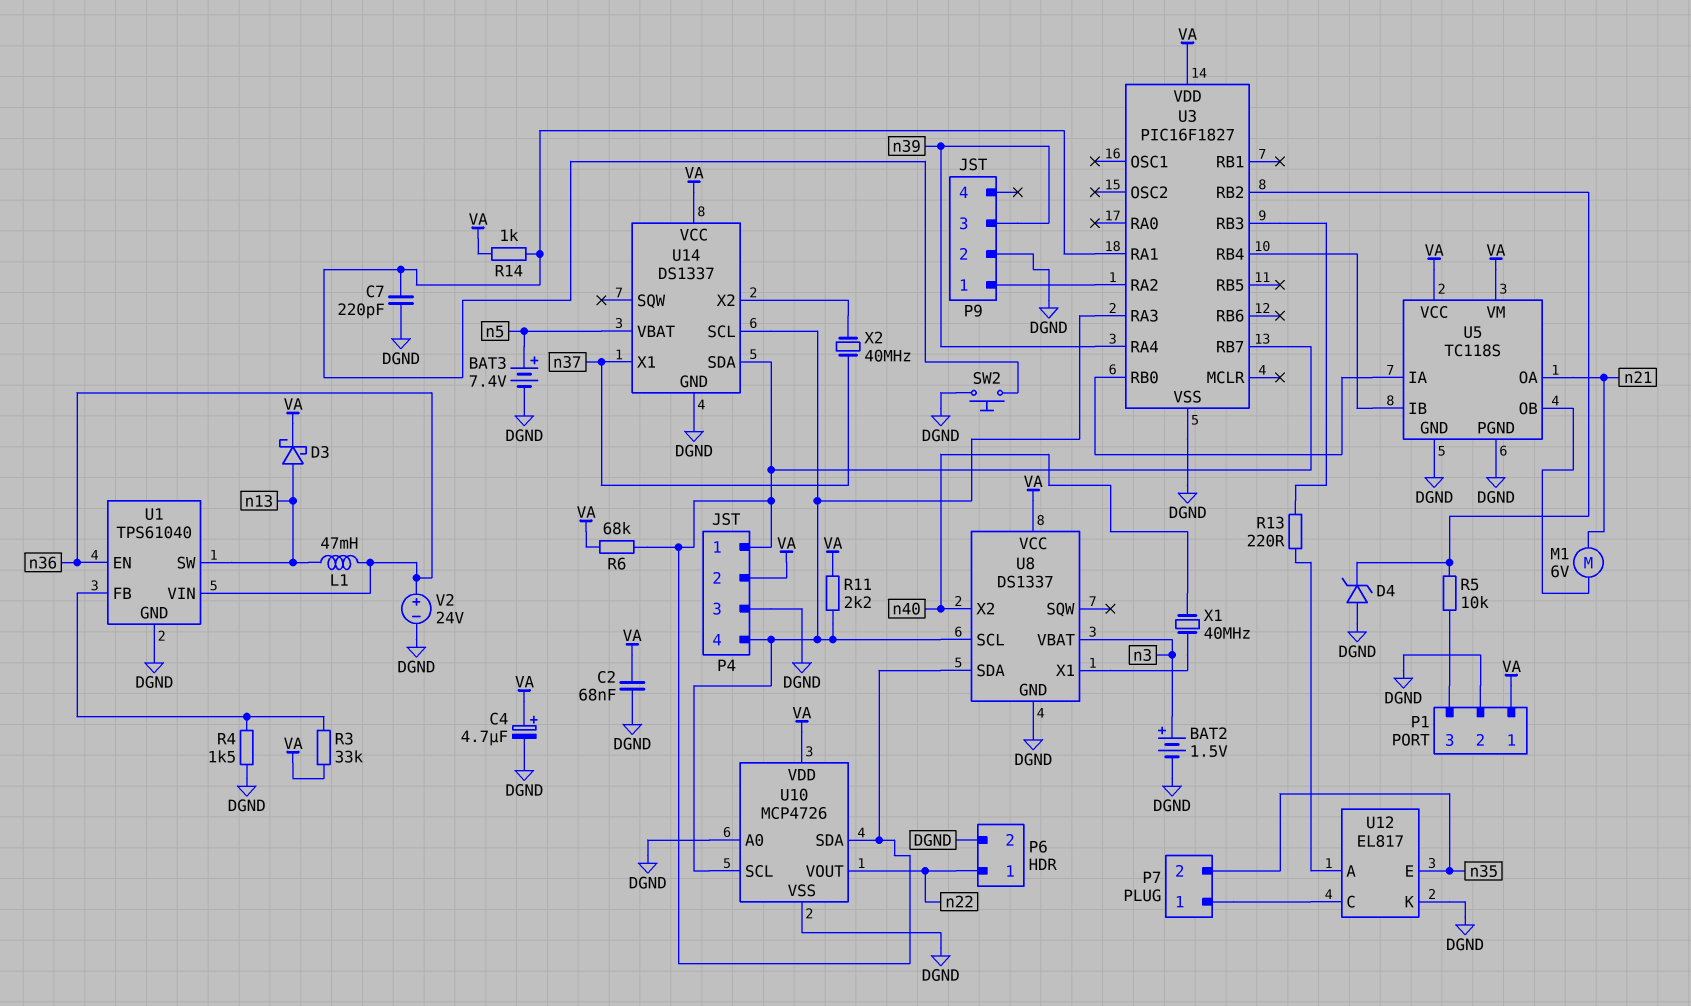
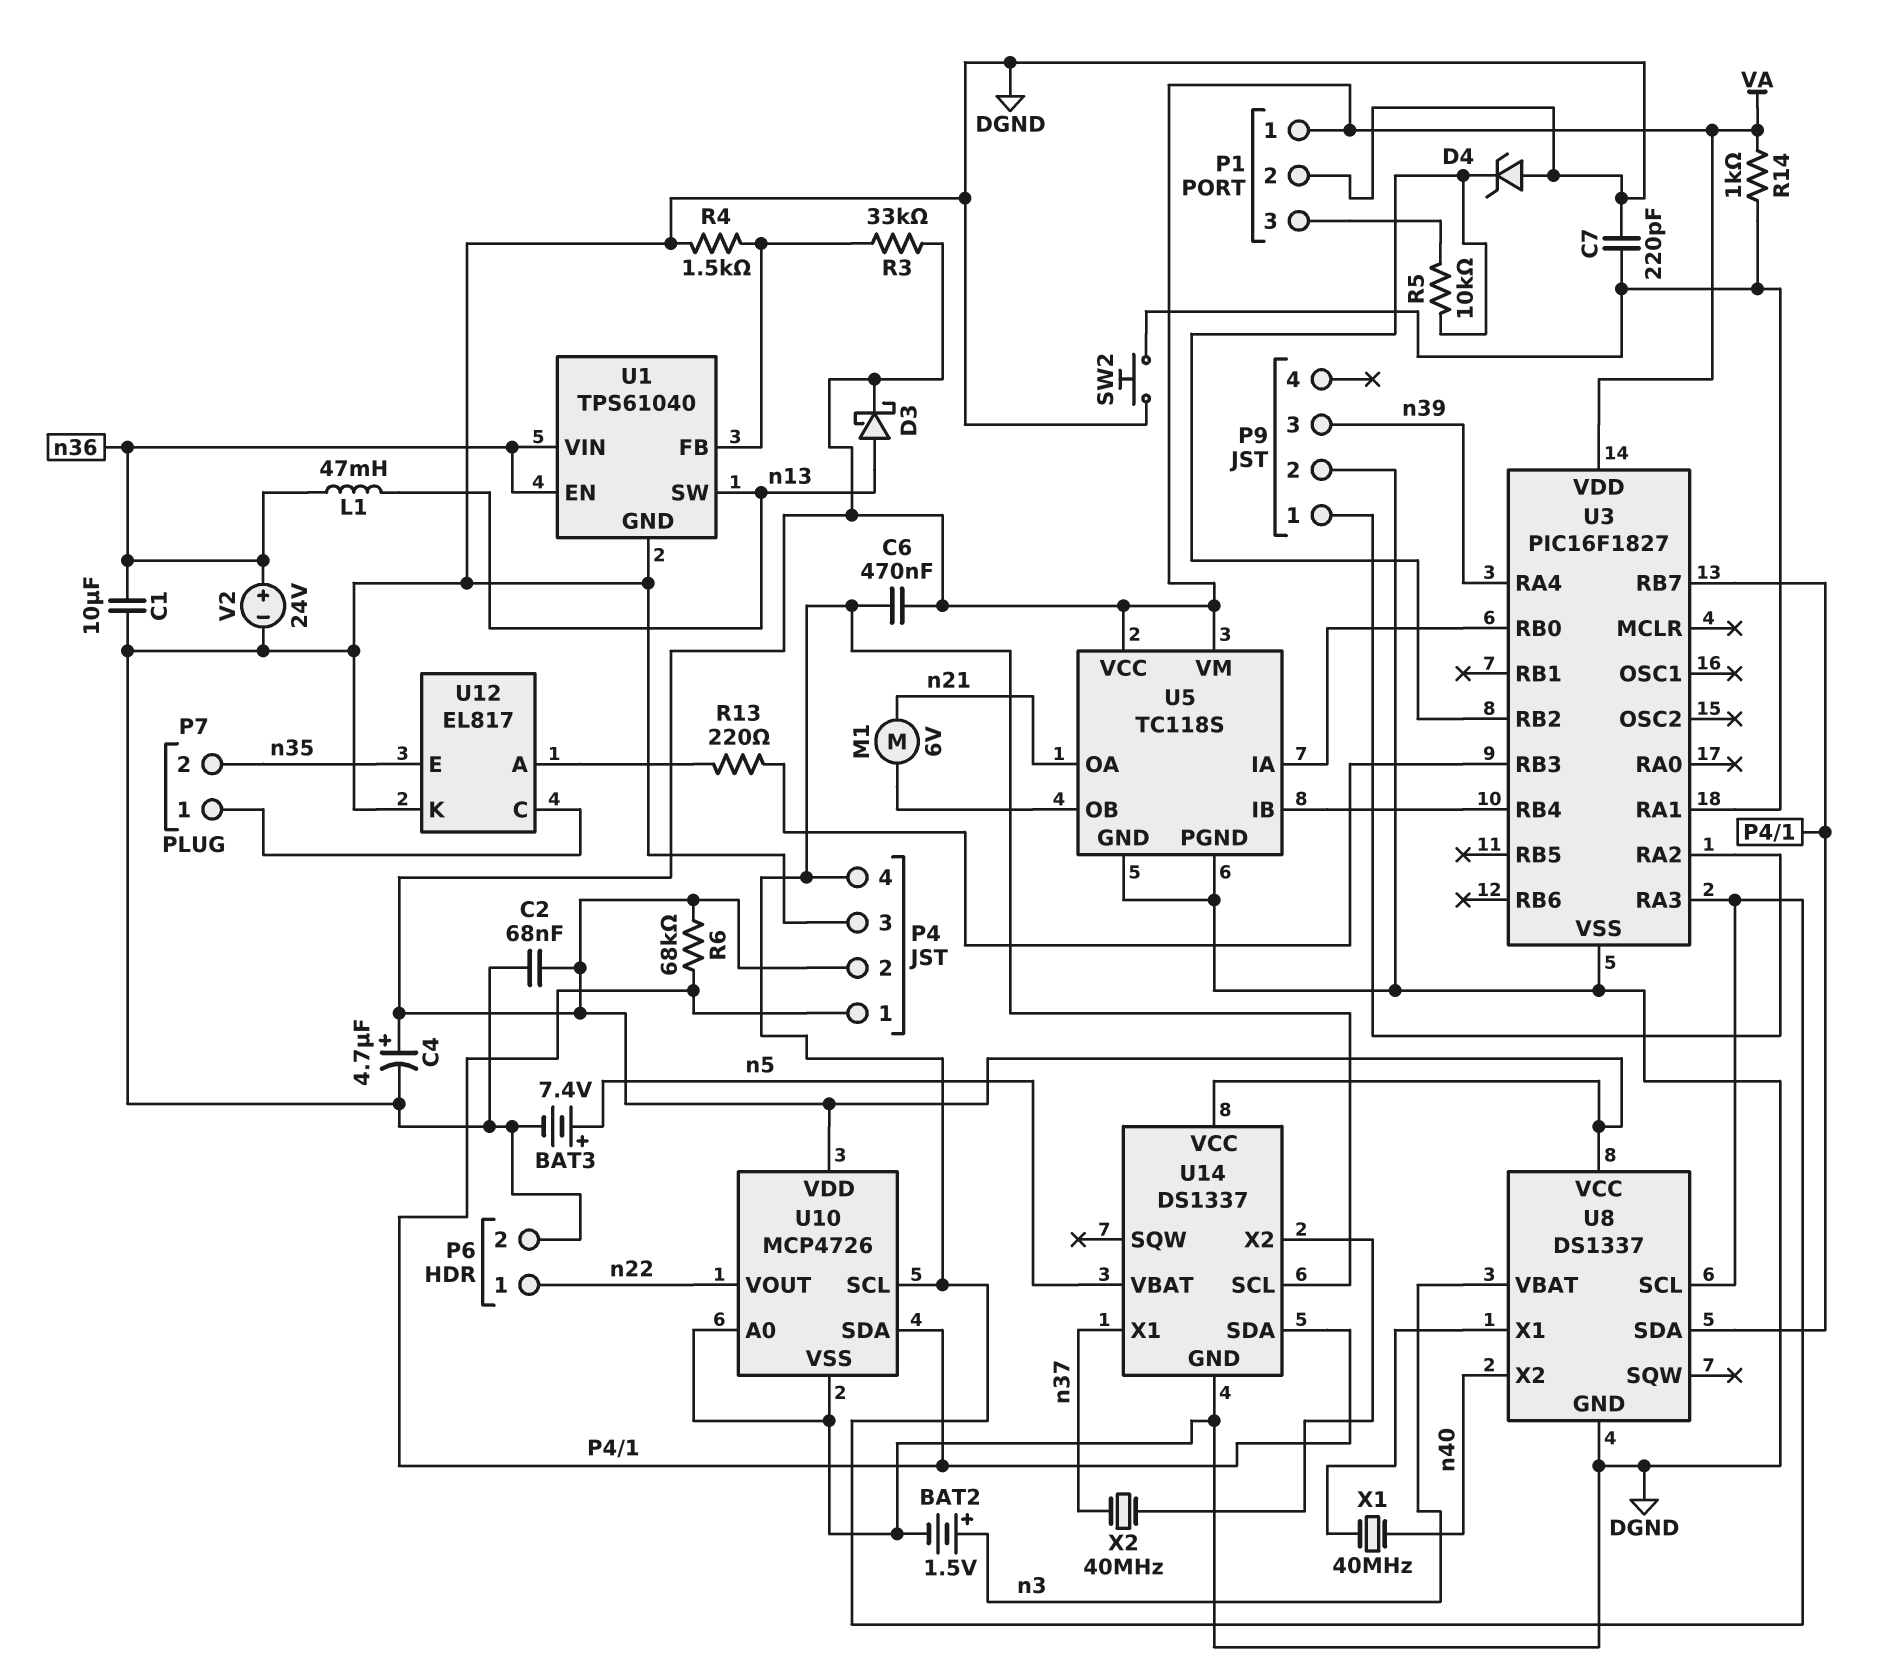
C1: none -> 10uF (DGND, n36)
C6: none -> 470nF (P4/4, VA)
R11: 2.2k (P4/4, VA) -> none

